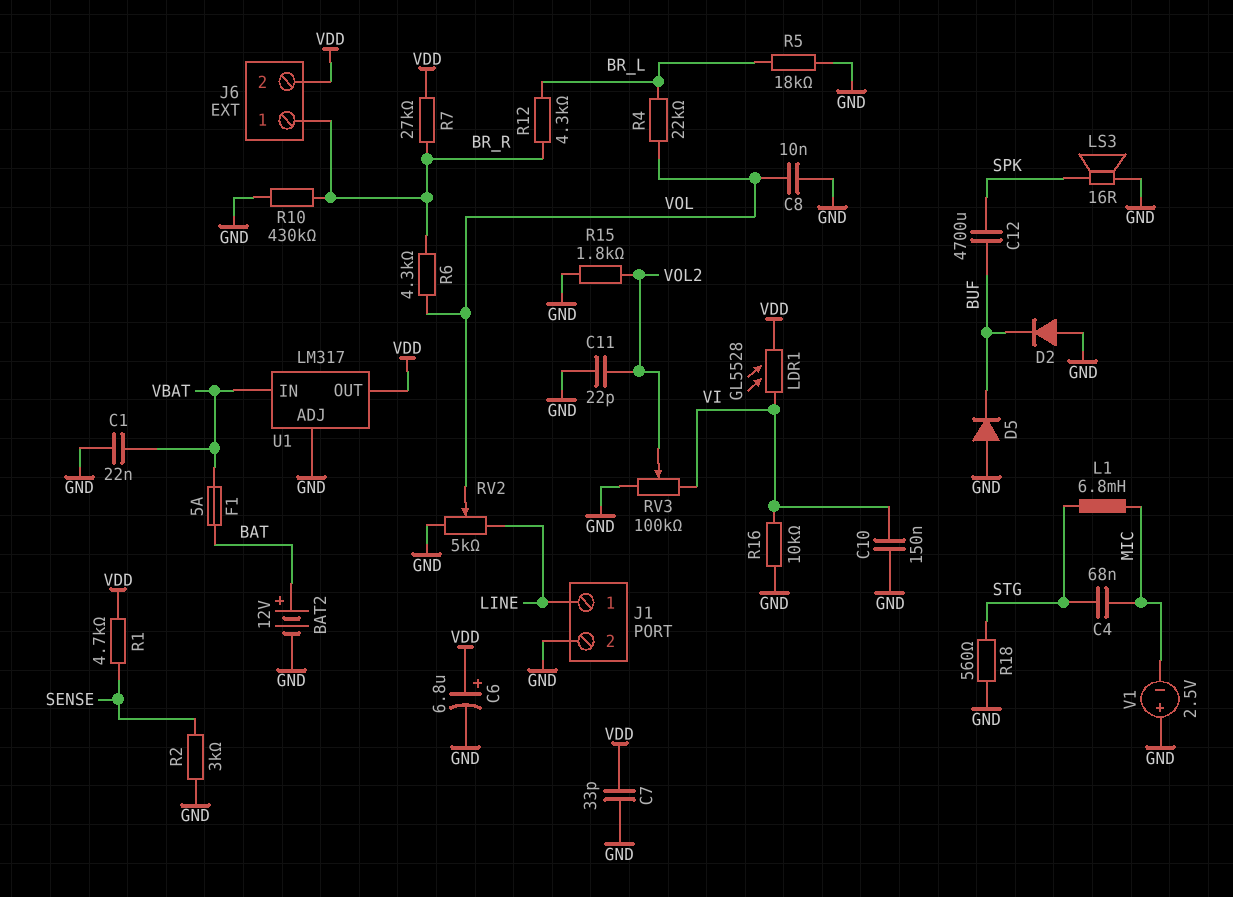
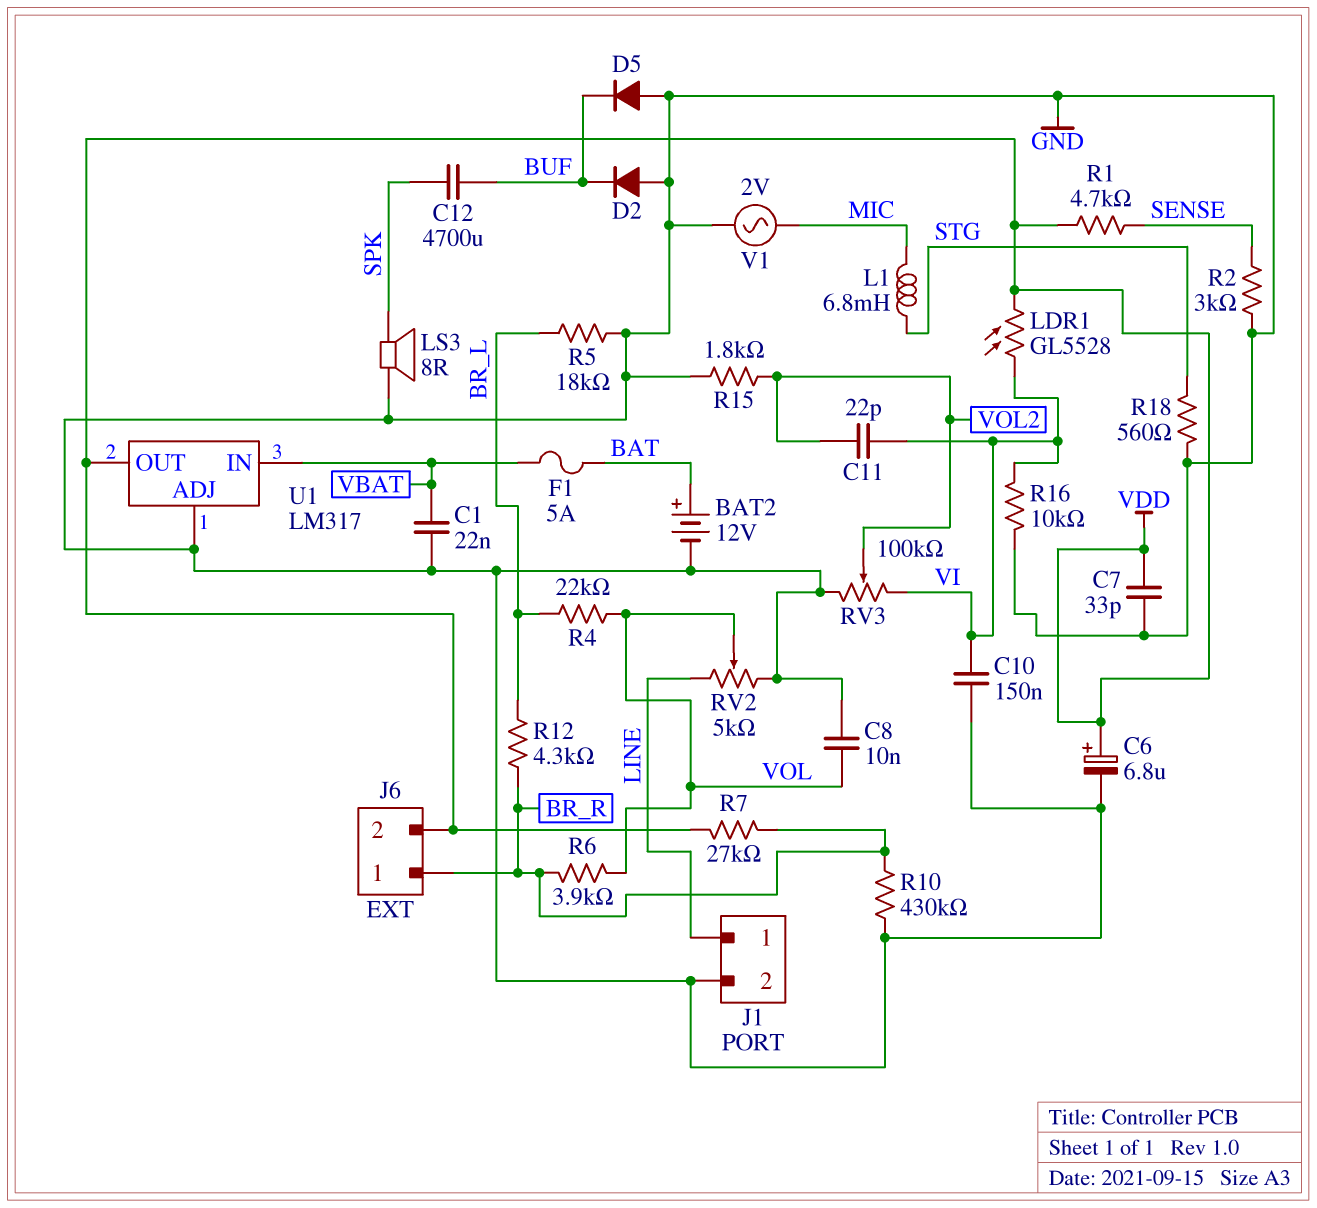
C4: 68nF (MIC, STG) -> none
C11: 22pF (GND, VOL2) -> 22pF (VI, VOL2)
LS3: speaker 16R (GND, SPK) -> speaker 8R (GND, SPK)
R6: 4.3k (BR_R, VOL) -> 3.9k (BR_R, VOL)
V1: 2.5V (plus GND, minus MIC) -> AC 2V (GND, MIC)

